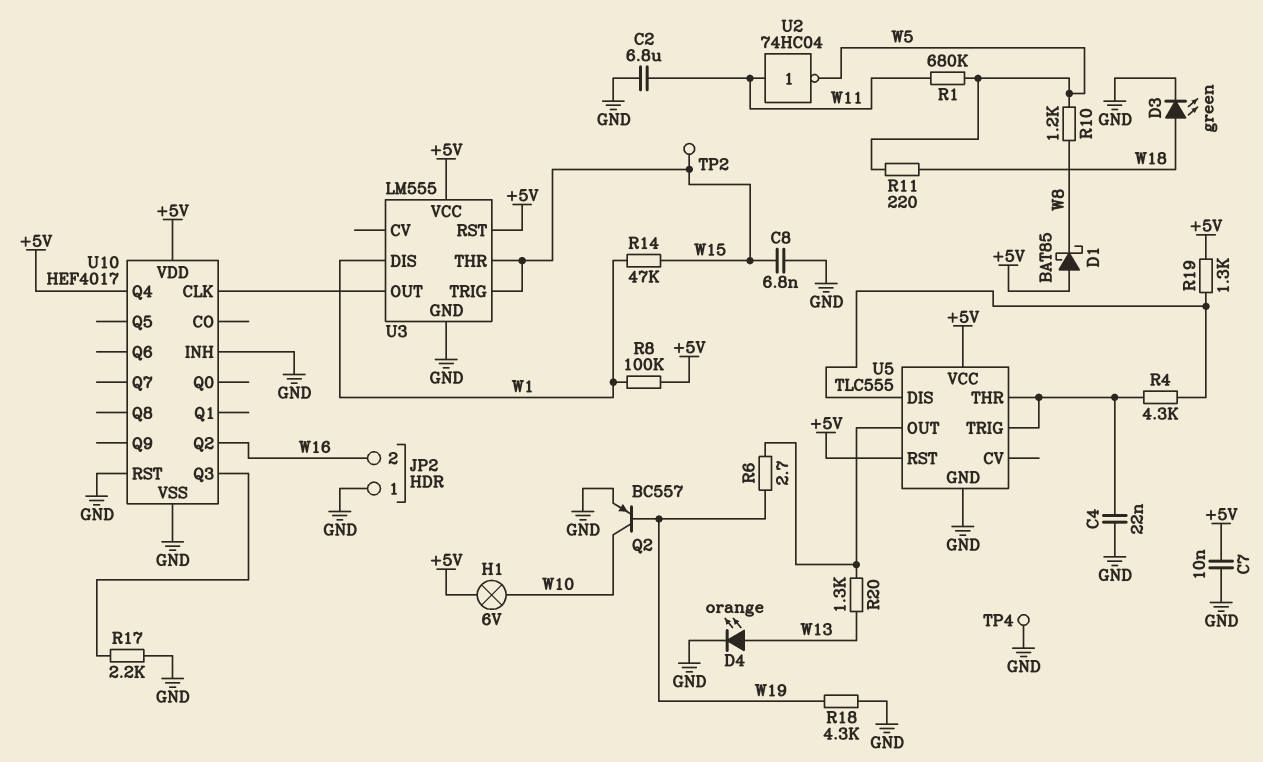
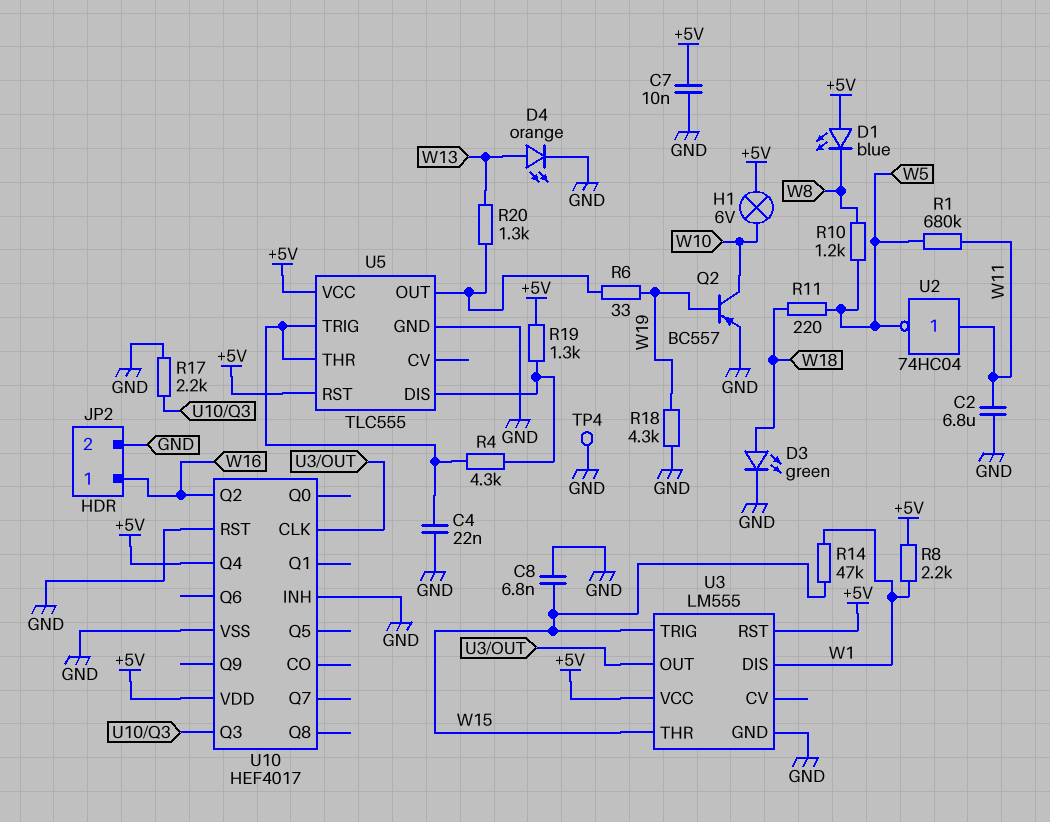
D1: schottky BAT85 (A +5V, K W8) -> LED blue (A +5V, K W8)
JP2 pin 1: GND -> W16
JP2 pin 2: W16 -> GND
R6: 2.7 (U5/OUT, W19) -> 33 (U5/OUT, W19)
R8: 100k (+5V, W1) -> 2.2k (+5V, W1)
TP2: test point (W15) -> none

